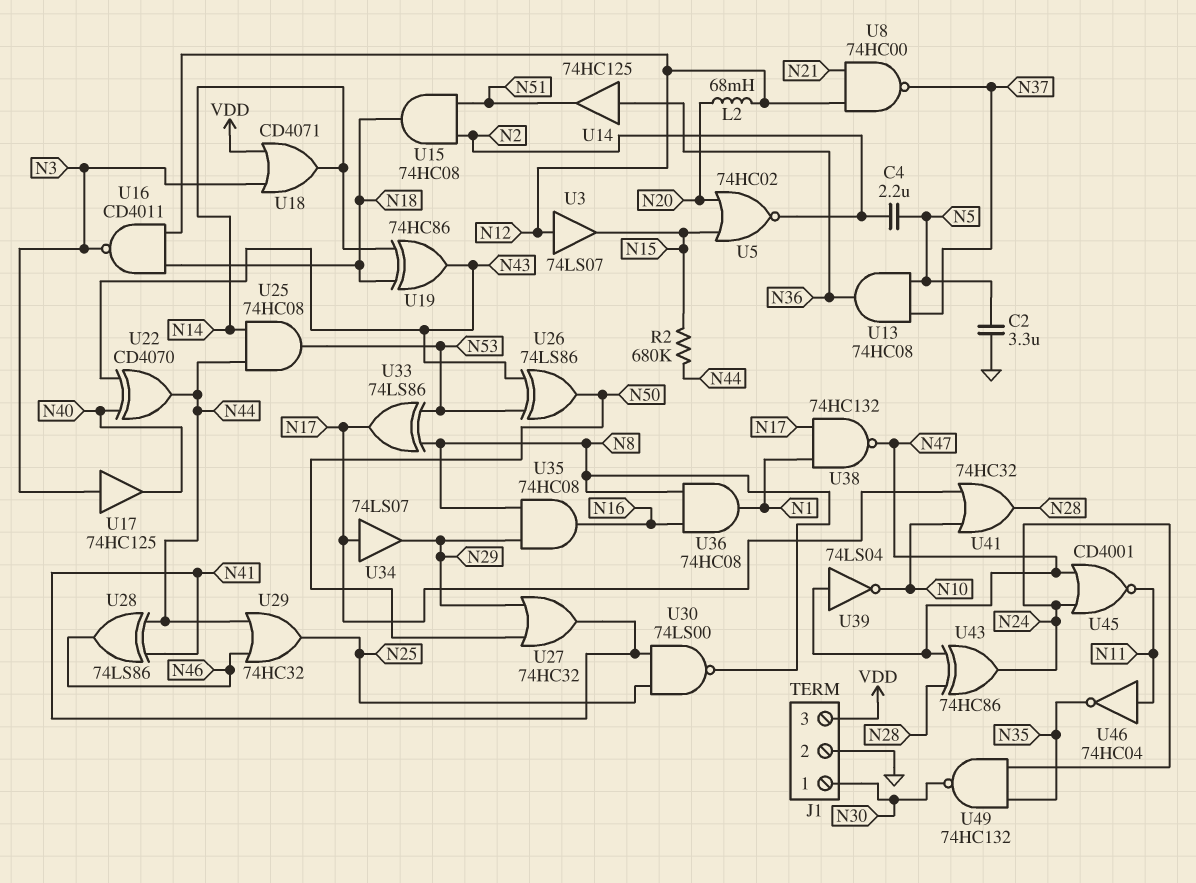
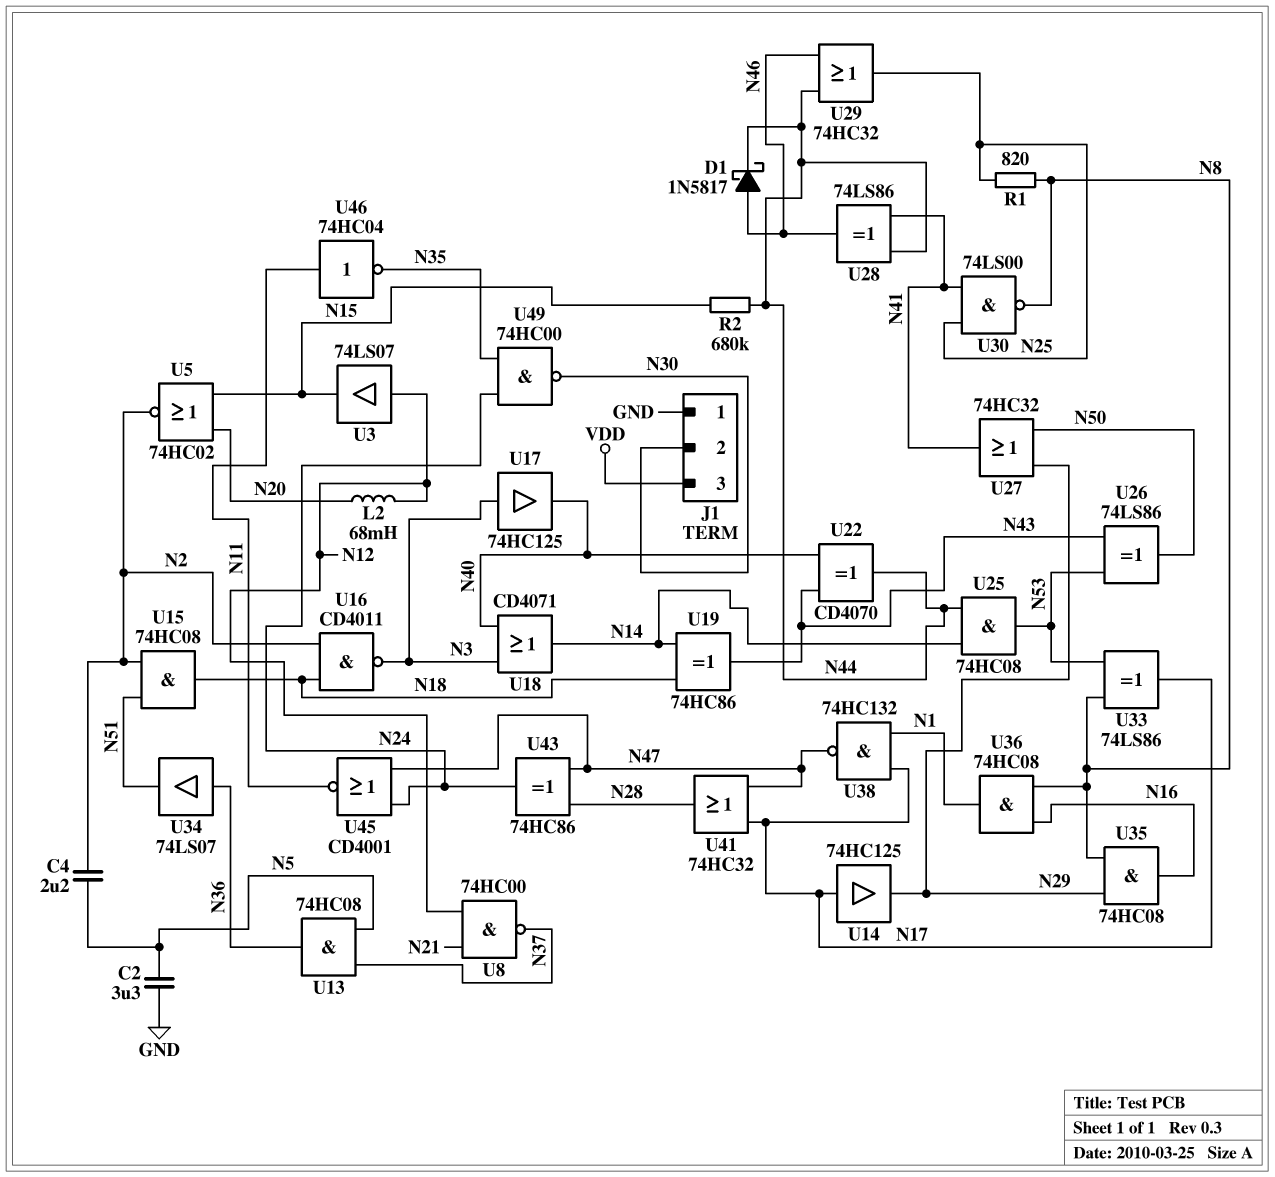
D1: none -> schottky 1N5817 (A N46, K N44)
J1 pin 1: N30 -> GND
J1 pin 2: GND -> N30
R1: none -> 820 (N8, N25)
U14: buffer 74HC125 (in N36, out N51) -> buffer 74HC125 (in N17, out N29)
U16: NAND CD4011 (in N12, in N18, out N3) -> NAND CD4011 (in N2, in N18, out N3)
U18: OR CD4071 (in N3, in VDD, out N14) -> OR CD4071 (in N3, in N40, out N14)
U34: buffer 74LS07 (in N17, out N29) -> buffer 74LS07 (in N36, out N51)
U39: NOT 74LS04 (in N47, out N10) -> none
U41: OR 74HC32 (in N10, in N17, out N28) -> OR 74HC32 (in N17, in N47, out N28)
U49: NAND 74HC132 (in N24, in N35, out N30) -> NAND 74HC00 (in N24, in N35, out N30)

